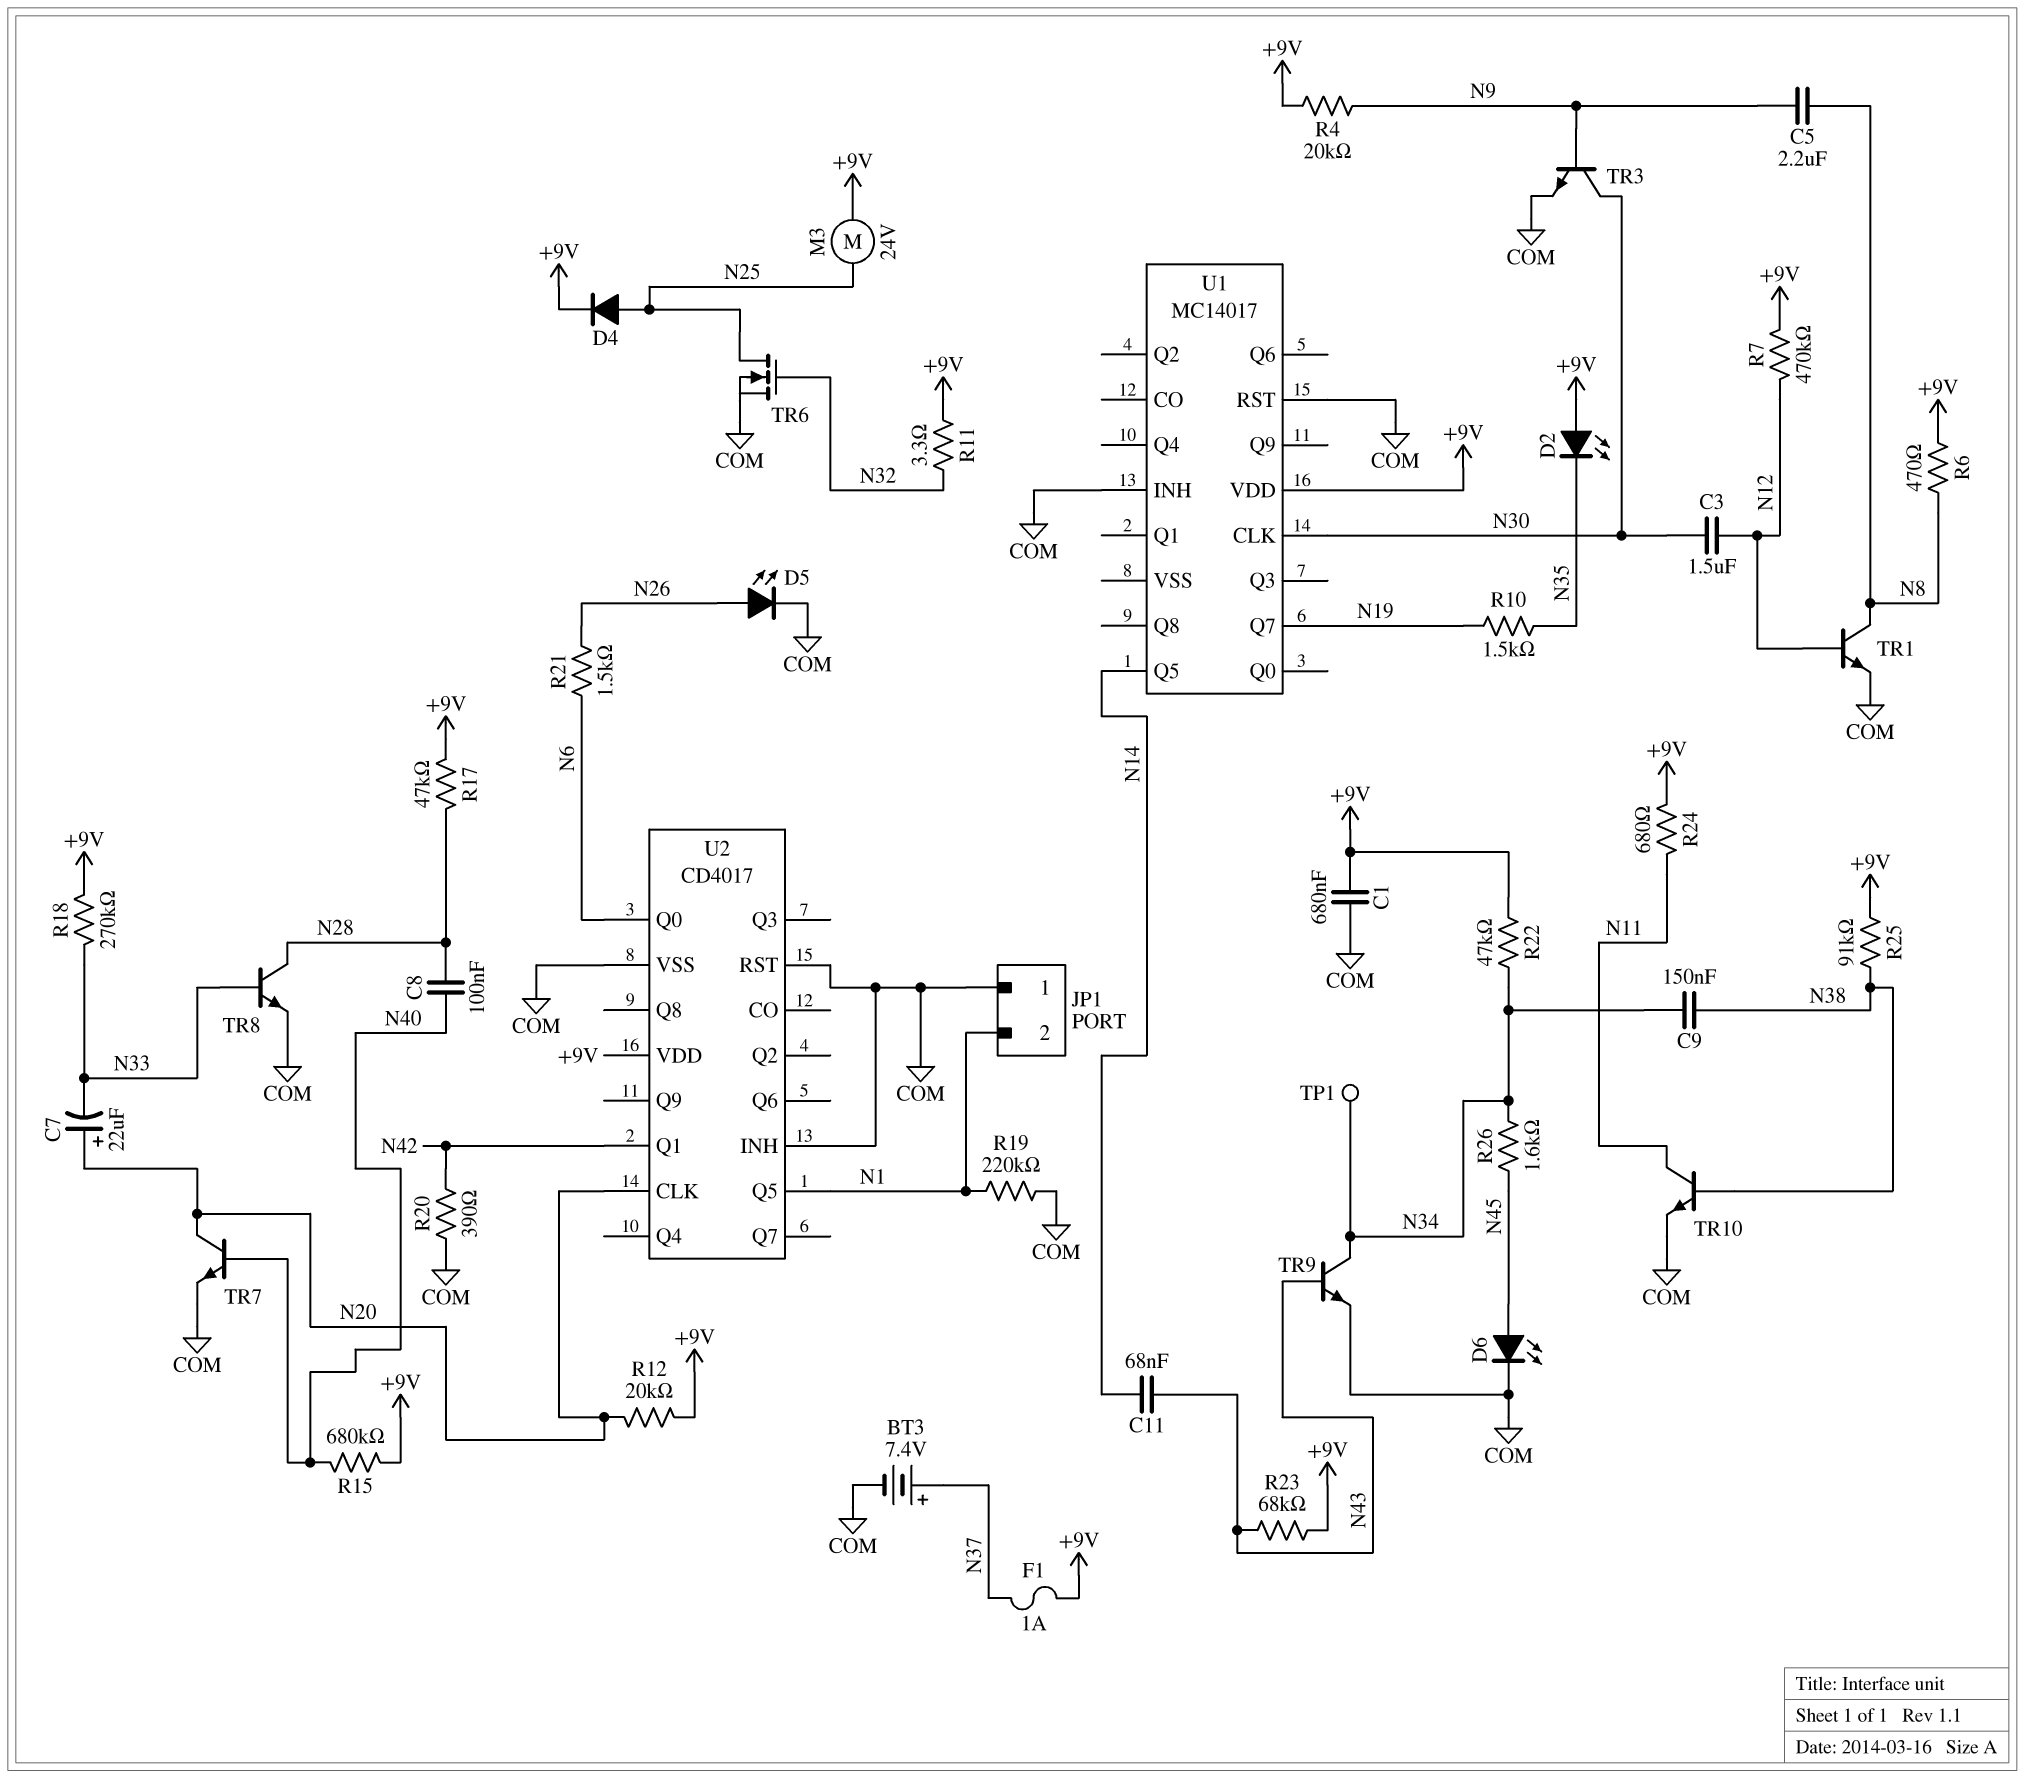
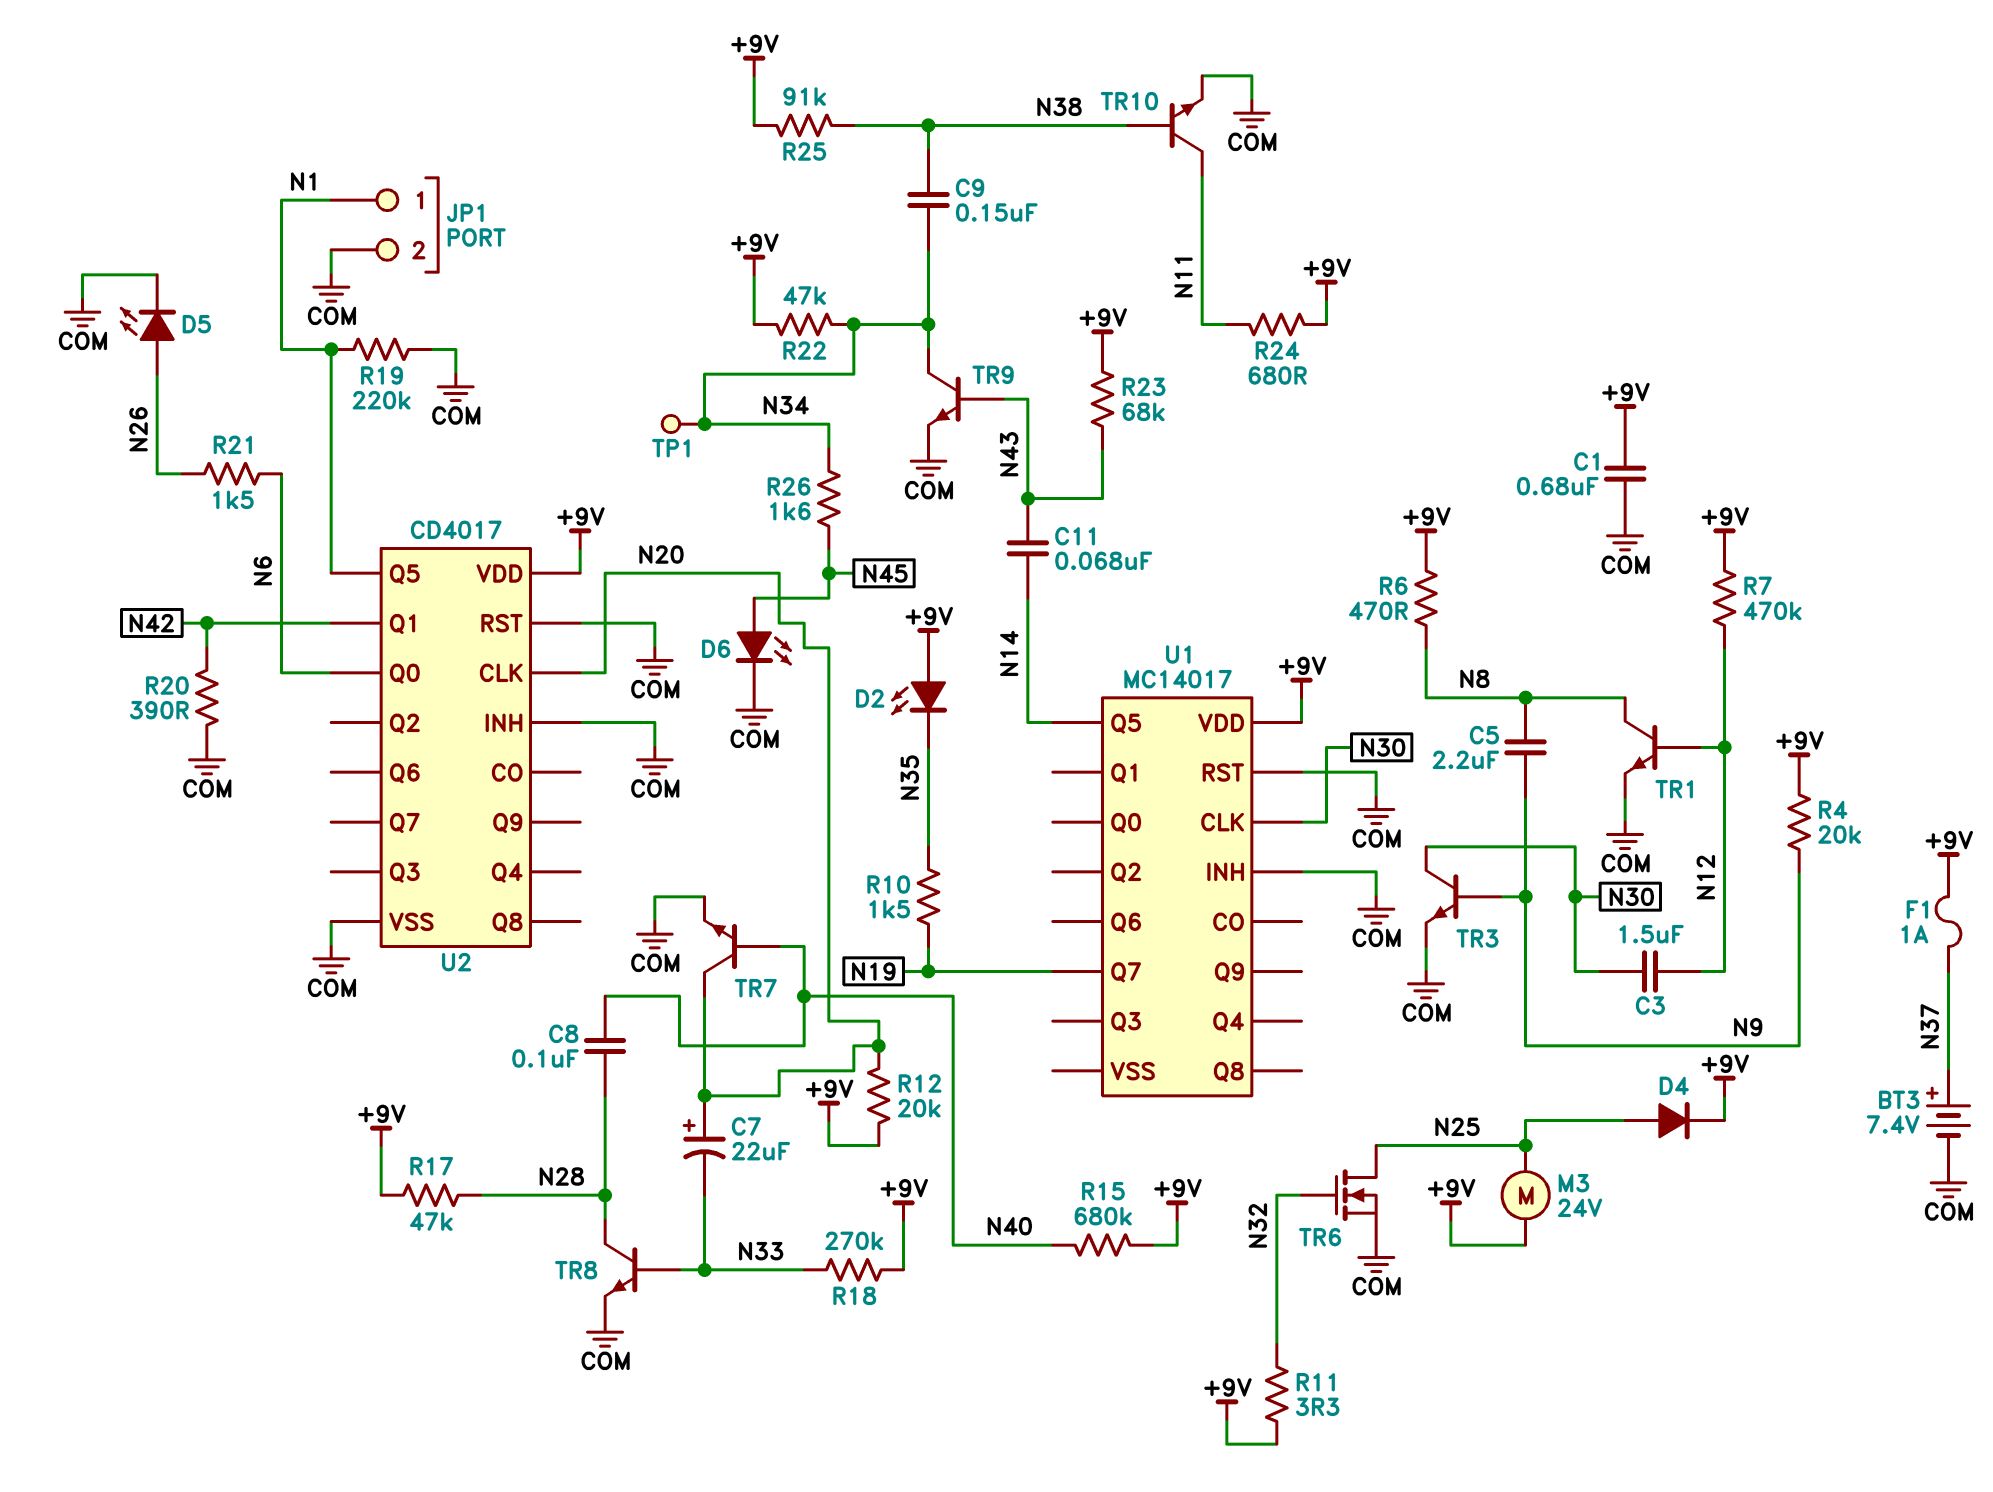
JP1 pin 1: COM -> N1
JP1 pin 2: N1 -> COM

